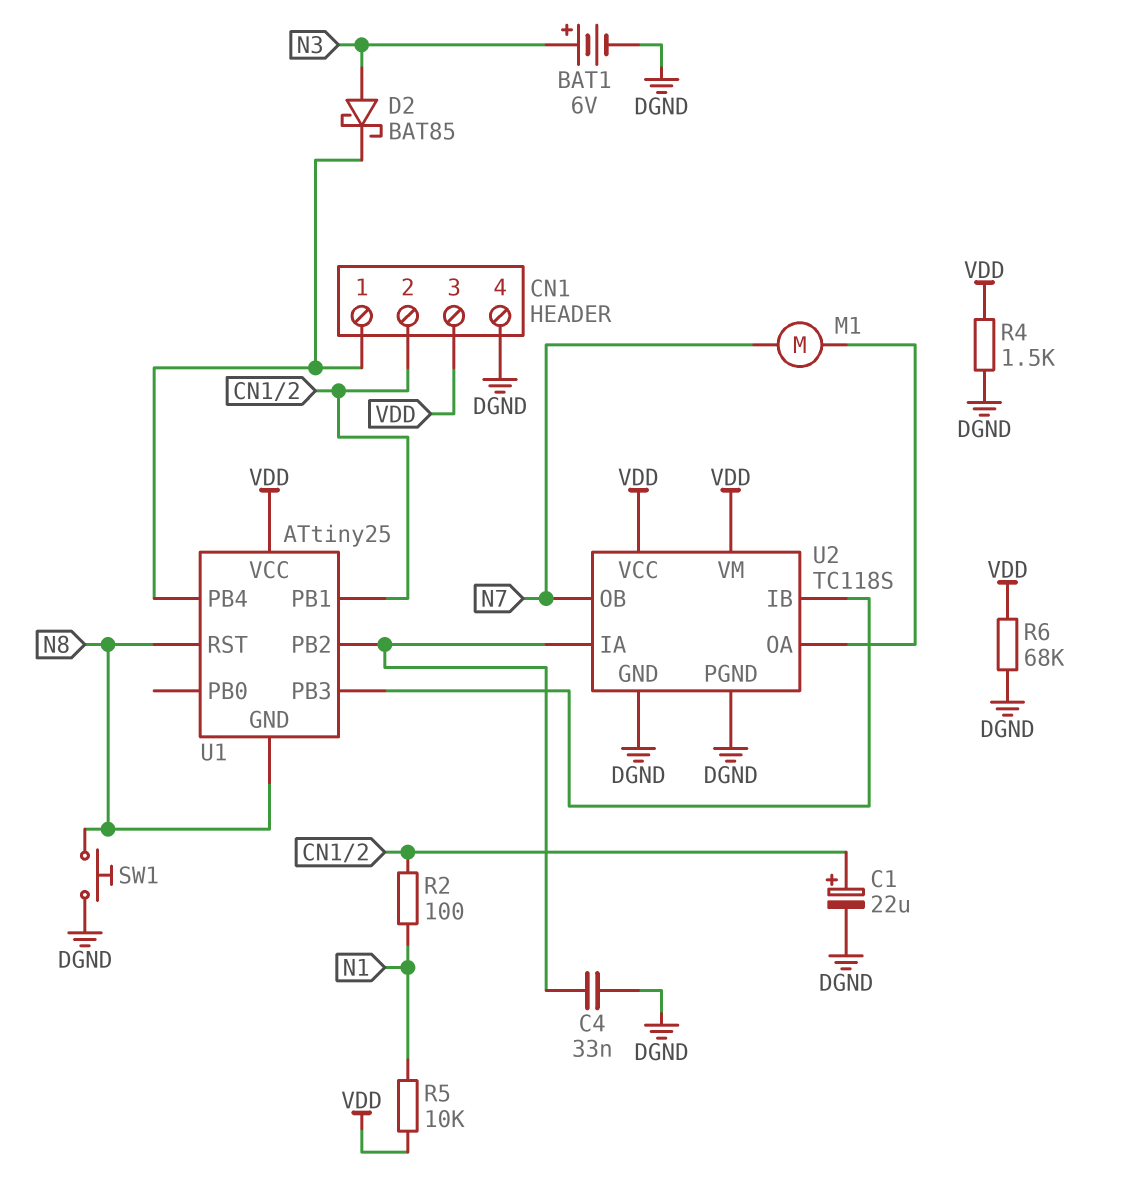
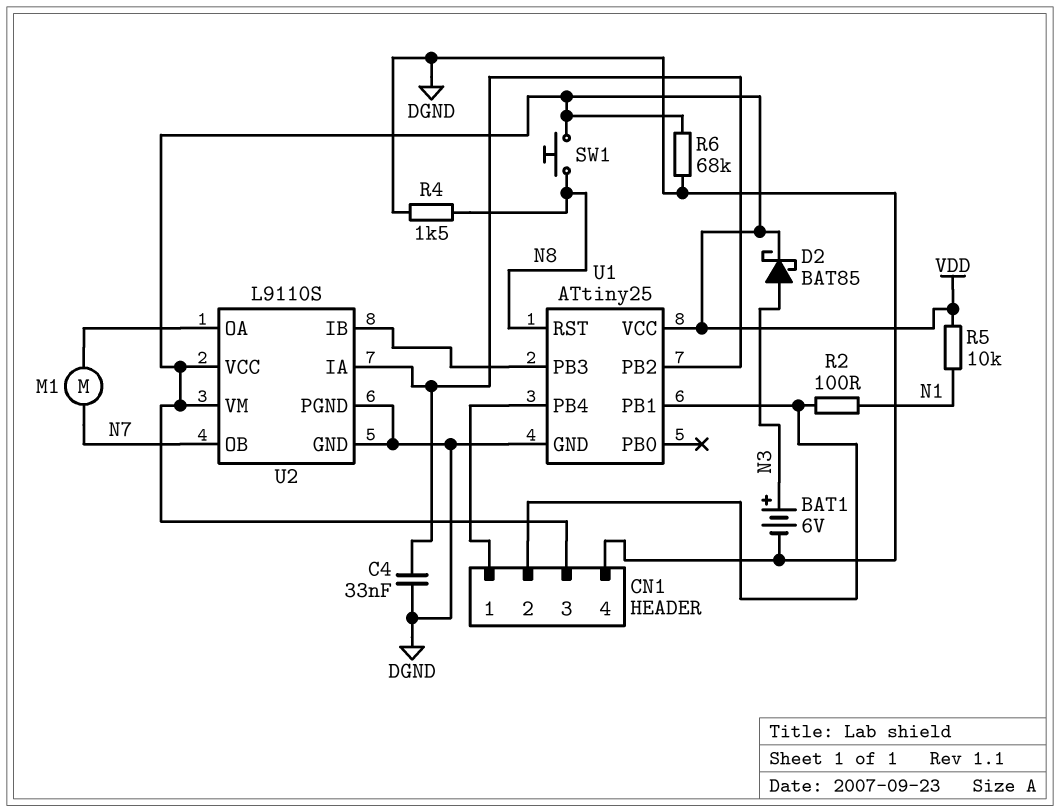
C1: 22uF (plus CN1/2, minus DGND) -> none
D2: schottky BAT85 (A N3, K CN1/1) -> schottky BAT85 (A N3, K VDD)
R4: 1.5k (DGND, VDD) -> 1.5k (DGND, N8)
SW1: button (DGND, N8) -> button (N8, VDD)
U1 pin GND: N8 -> DGND
U2: TC118S -> L9110S

